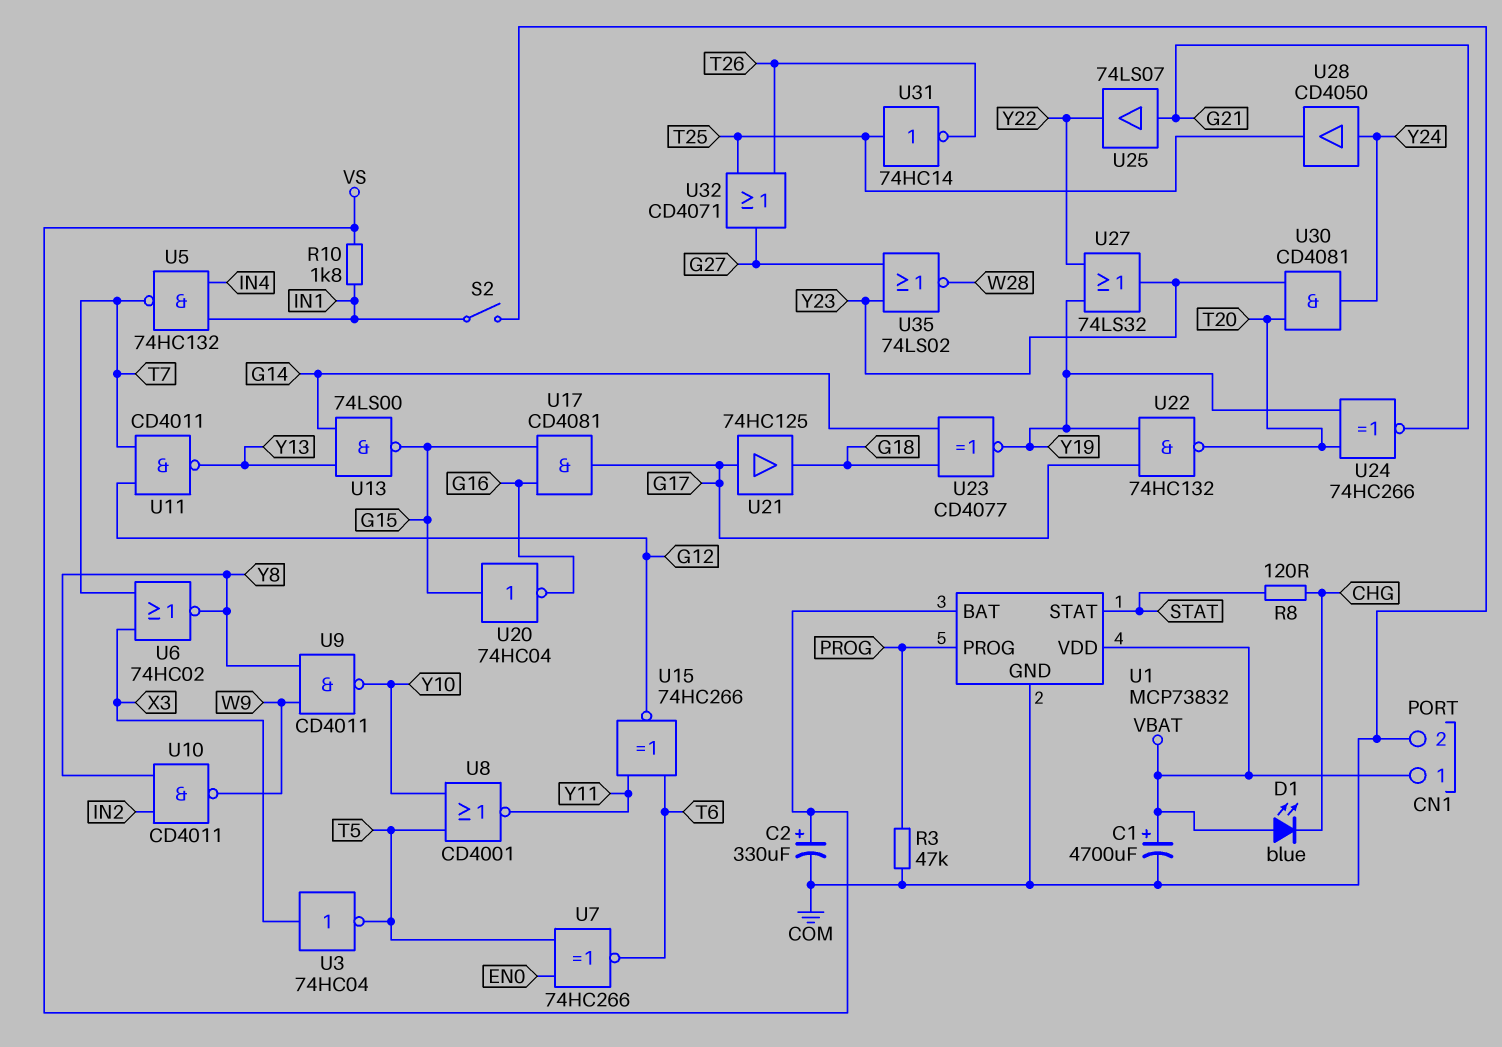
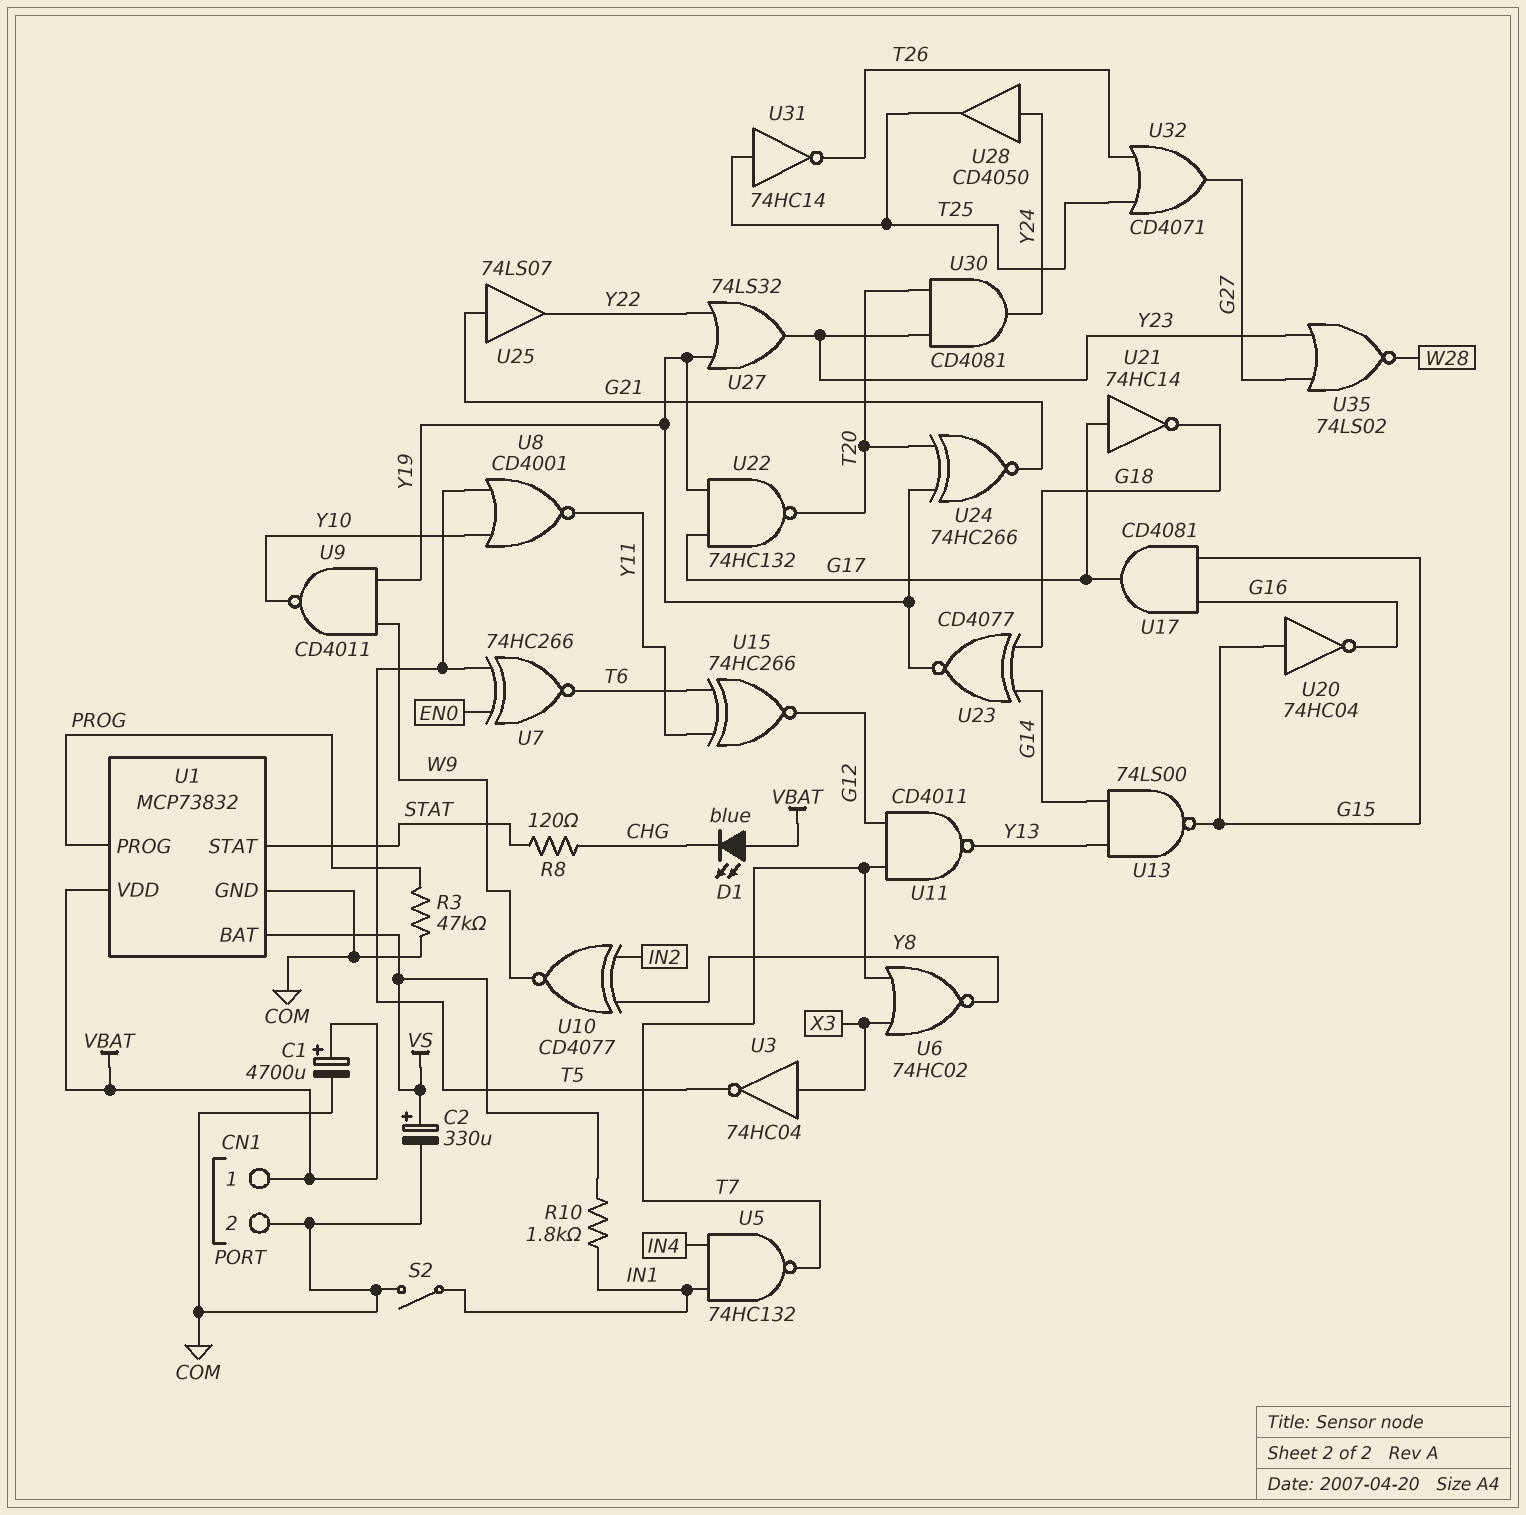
U9: NAND CD4011 (in W9, in Y8, out Y10) -> NAND CD4011 (in W9, in Y19, out Y10)
U10: NAND CD4011 (in IN2, in Y8, out W9) -> XNOR CD4077 (in IN2, in Y8, out W9)
U21: buffer 74HC125 (in G17, out G18) -> NOT 74HC14 (in G17, out G18)

